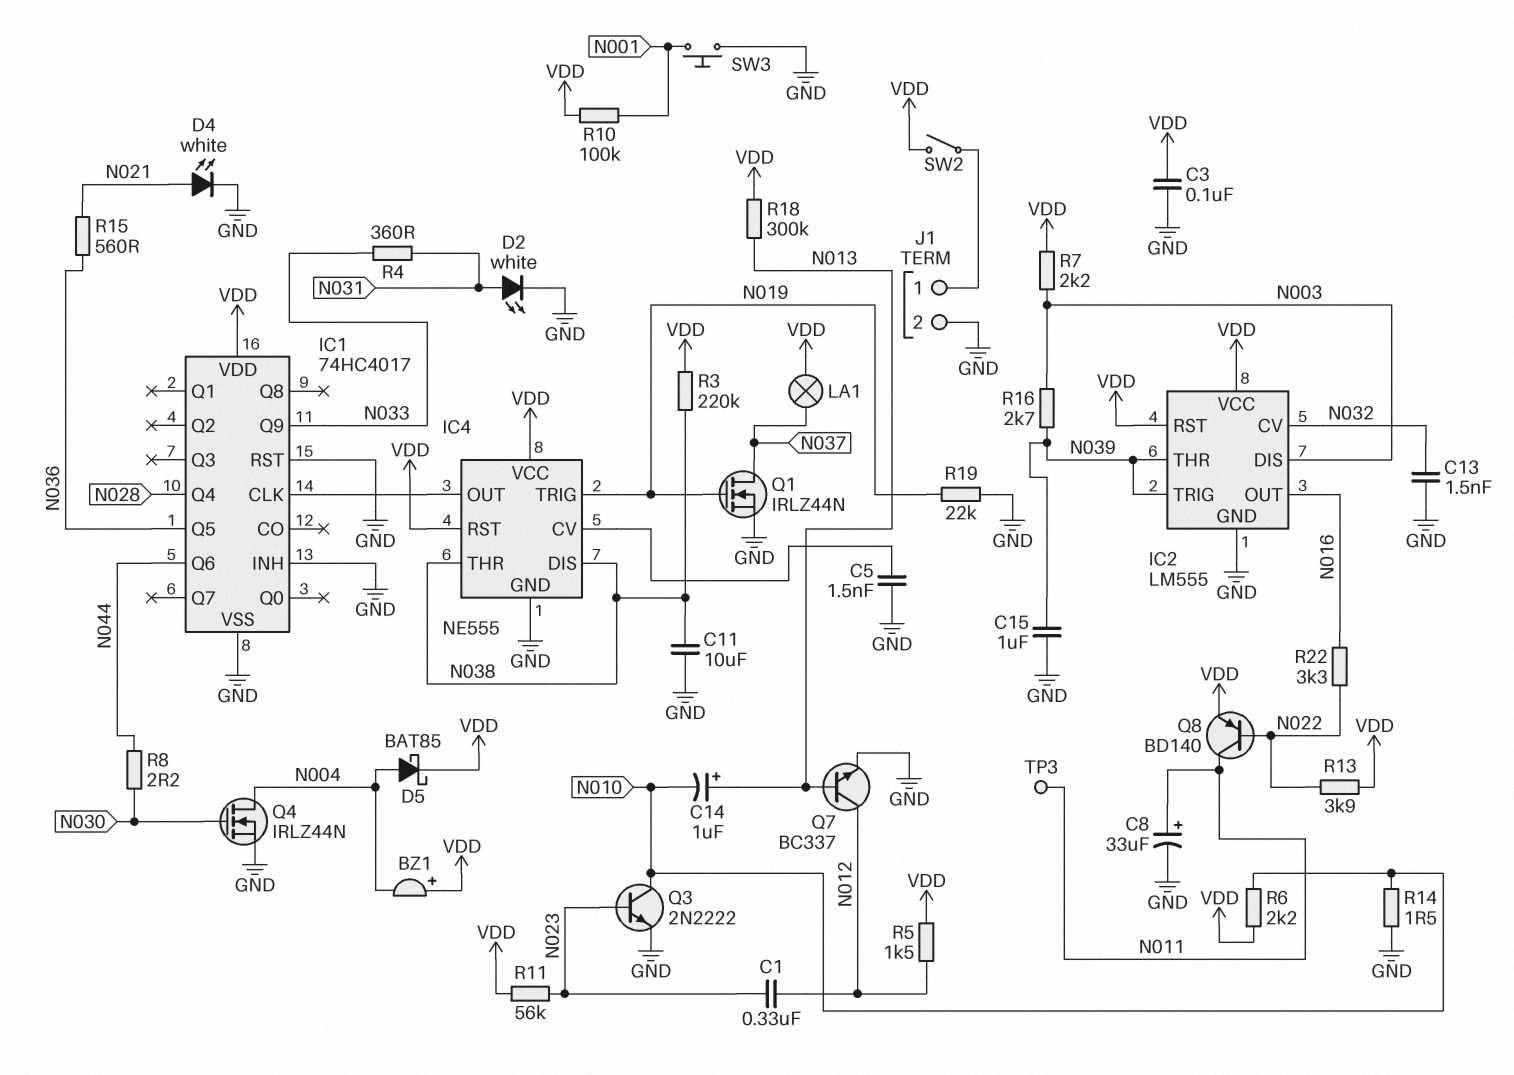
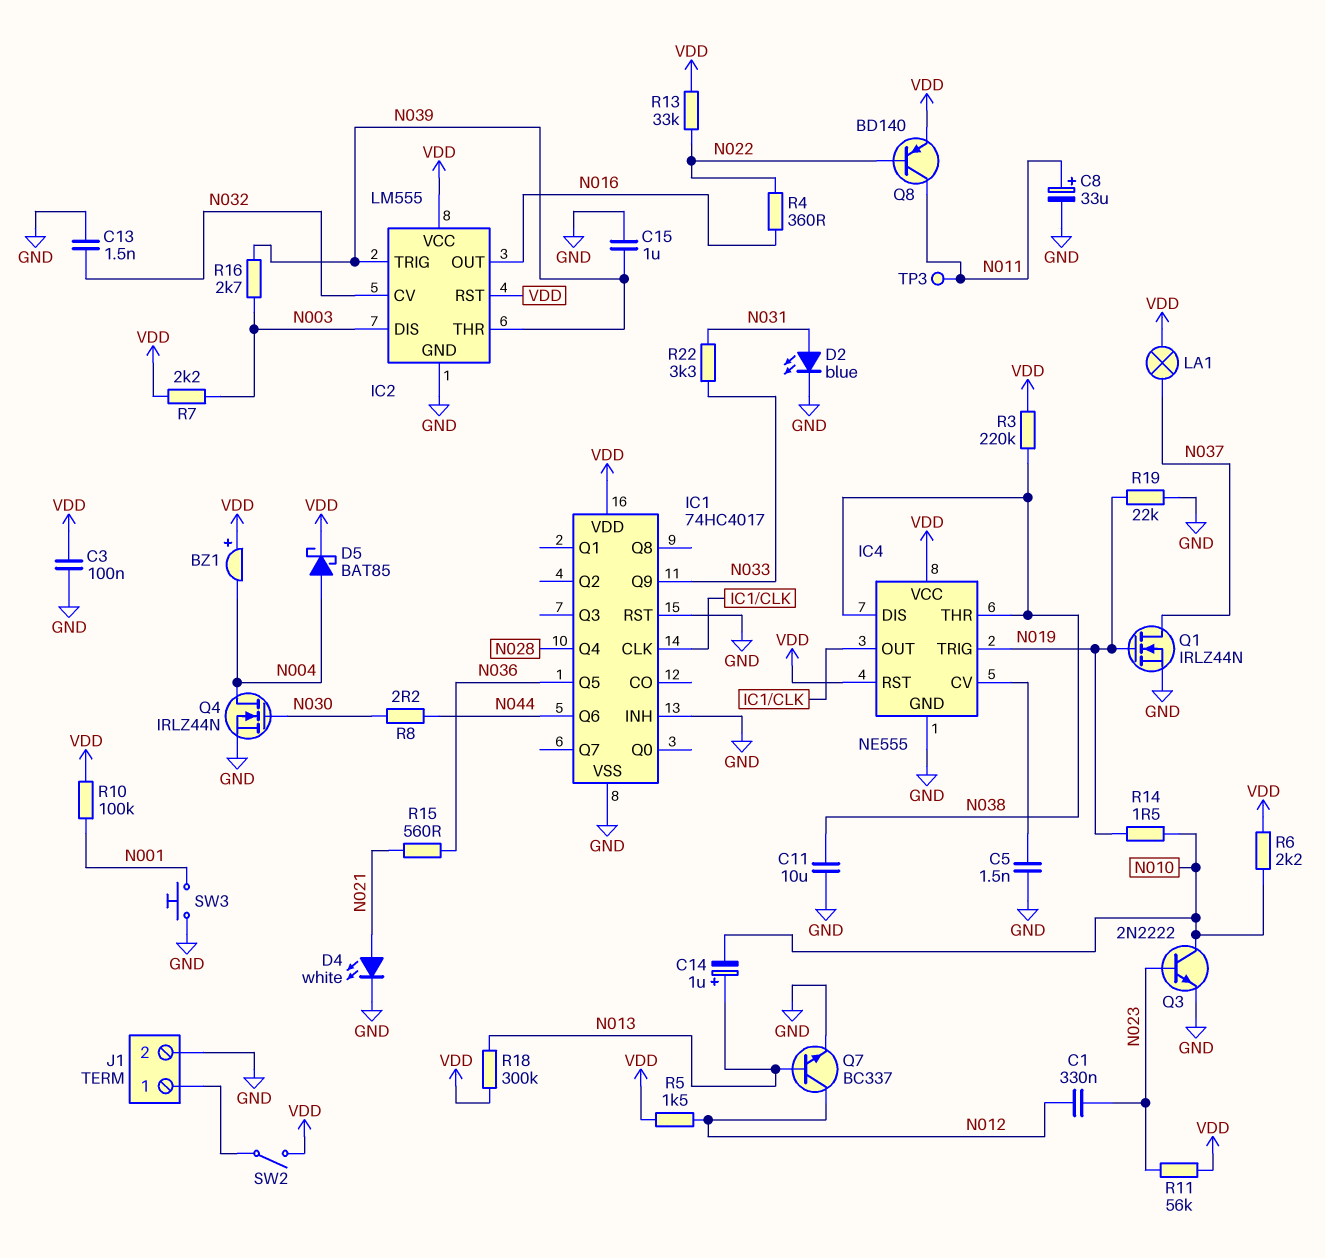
D2: LED white (A N031, K GND) -> LED blue (A N031, K GND)
R4: 360 (N031, N033) -> 360 (N016, N022)
R13: 3.9k (N022, VDD) -> 33k (N022, VDD)
R14: 1.5 (GND, N010) -> 1.5 (N010, N019)
R22: 3.3k (N016, N022) -> 3.3k (N031, N033)

